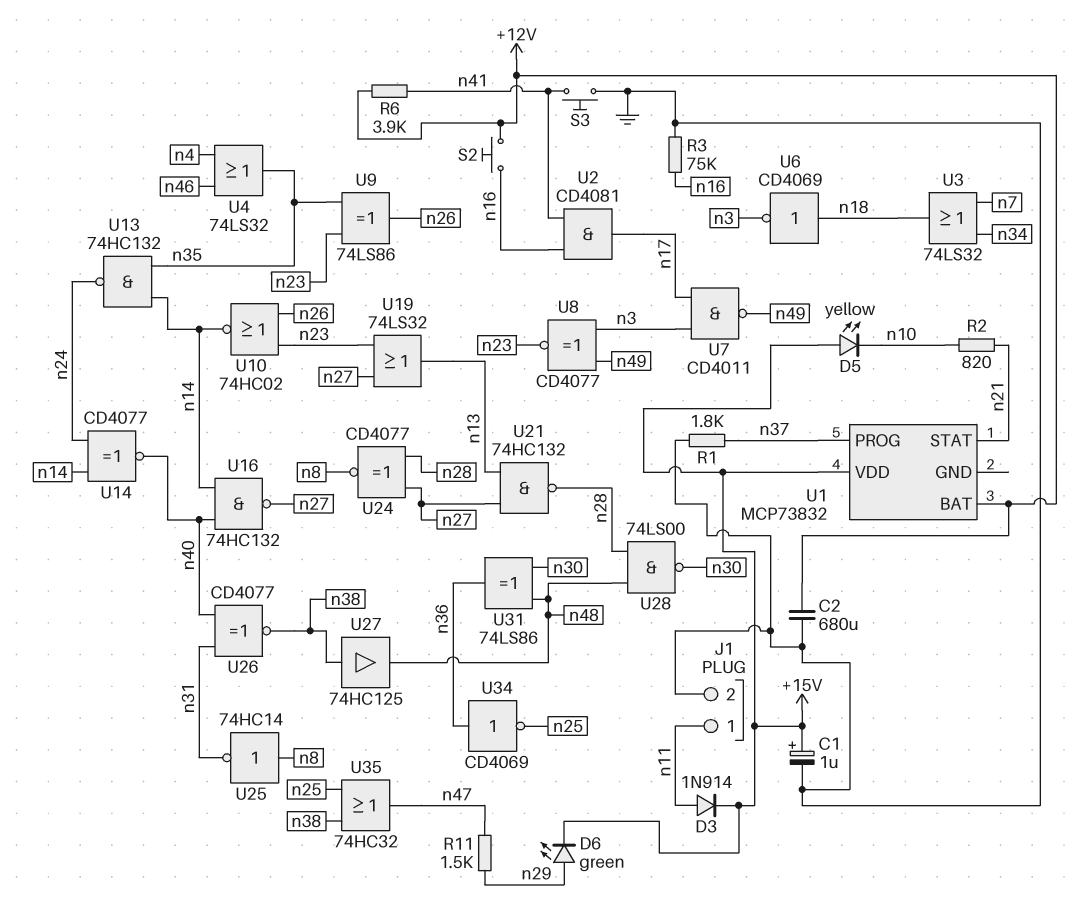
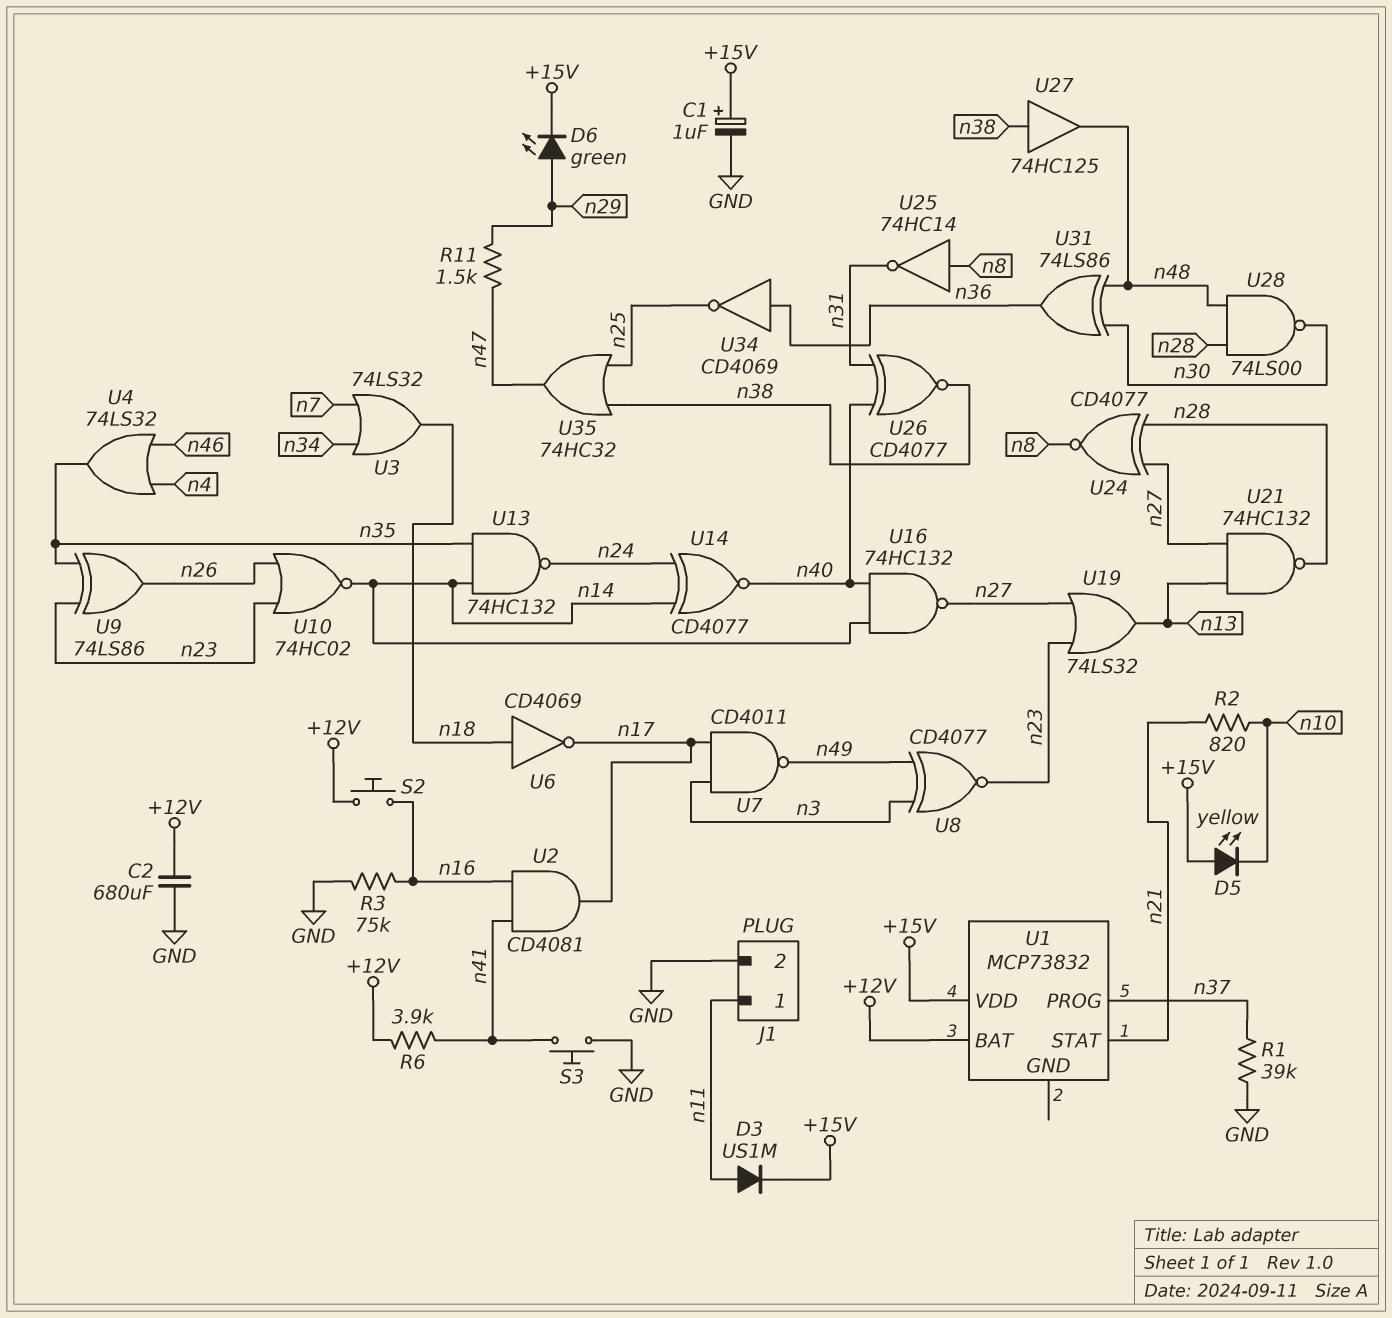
D3: diode 1N914 (A n11, K +15V) -> diode US1M (A n11, K +15V)
R1: 1.8k (GND, n37) -> 39k (GND, n37)
U6: NOT CD4069 (in n18, out n3) -> NOT CD4069 (in n18, out n17)

